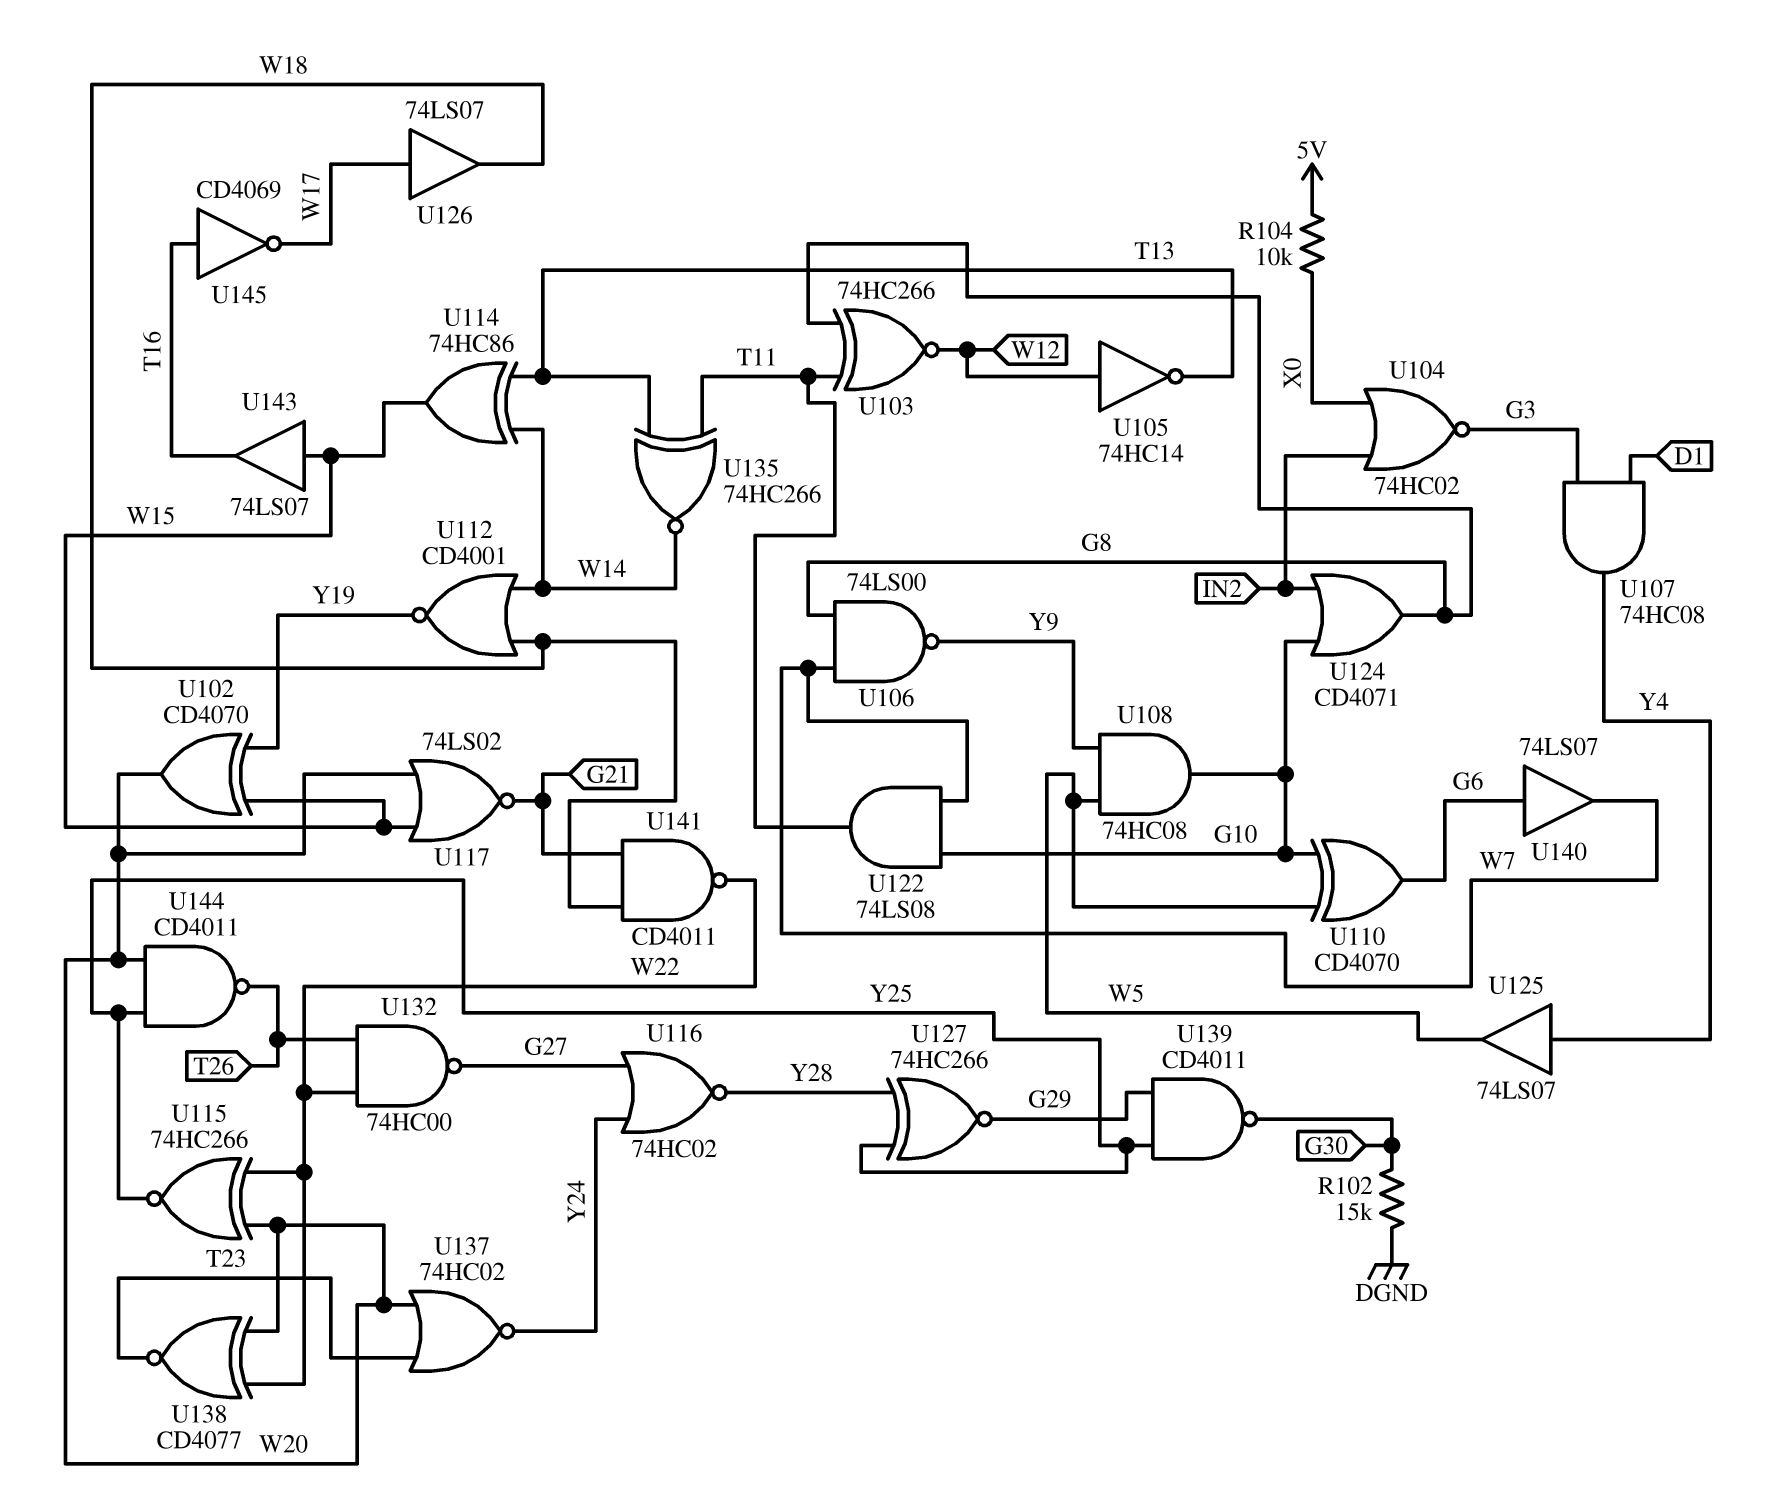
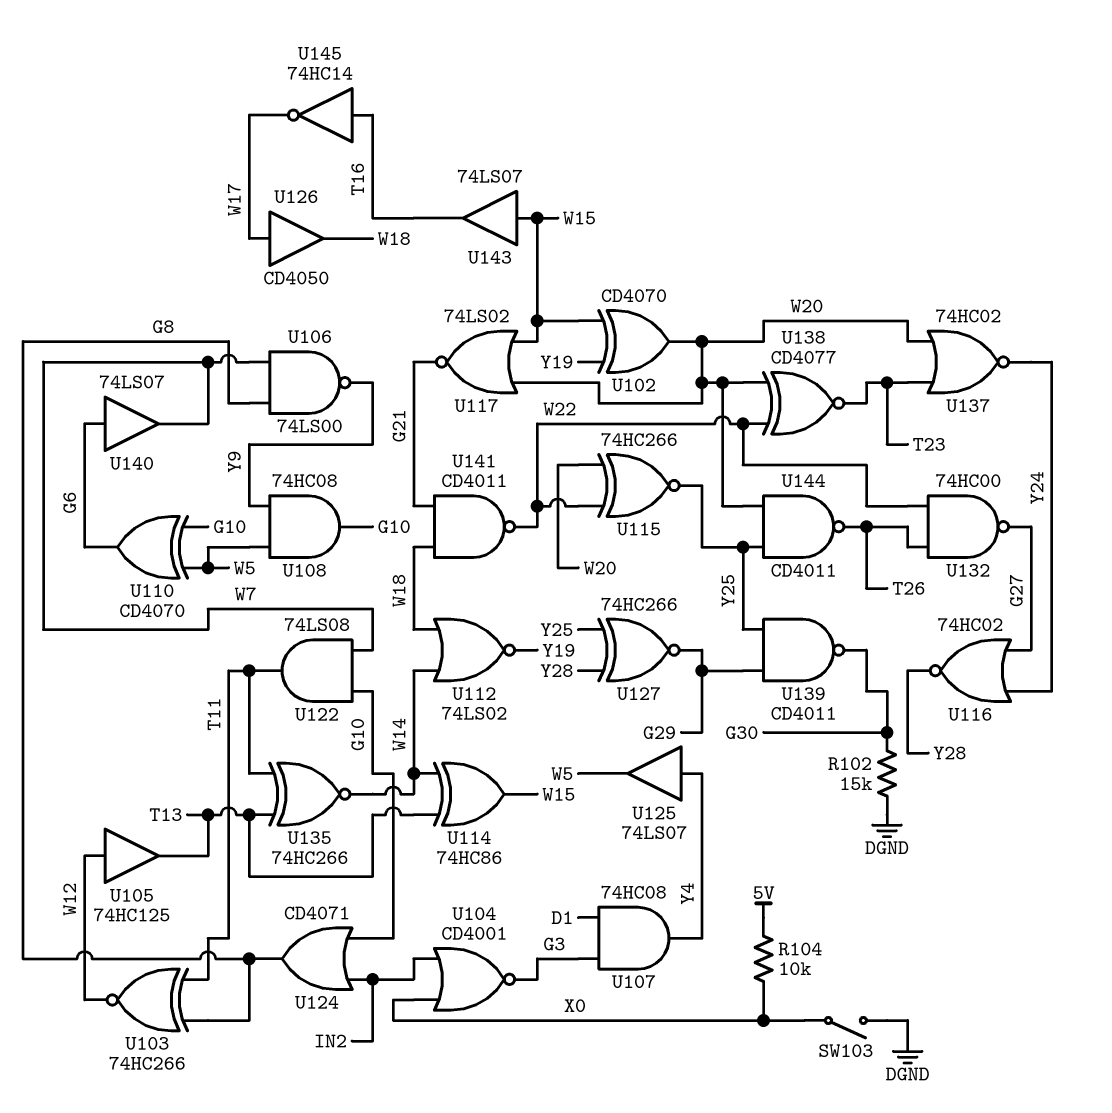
SW103: none -> switch (DGND, X0)
U104: NOR 74HC02 (in IN2, in X0, out G3) -> NOR CD4001 (in IN2, in X0, out G3)
U105: NOT 74HC14 (in W12, out T13) -> buffer 74HC125 (in W12, out T13)
U112: NOR CD4001 (in W14, in W18, out Y19) -> NOR 74LS02 (in W14, in W18, out Y19)
U126: buffer 74LS07 (in W17, out W18) -> buffer CD4050 (in W17, out W18)
U145: NOT CD4069 (in T16, out W17) -> NOT 74HC14 (in T16, out W17)

